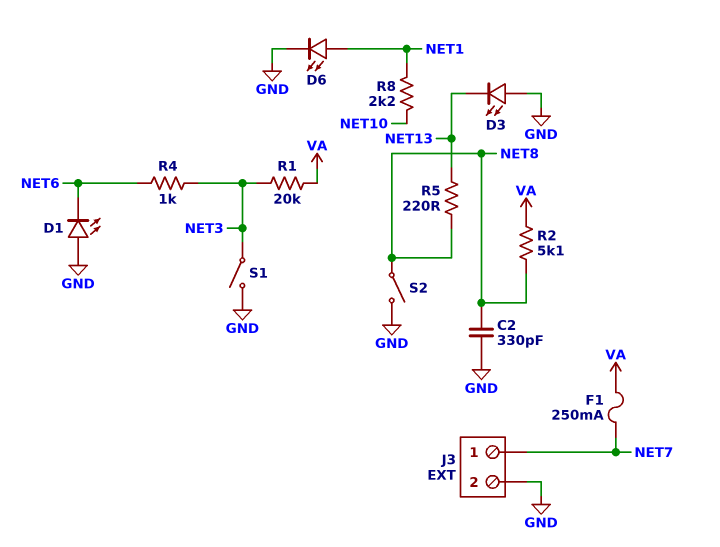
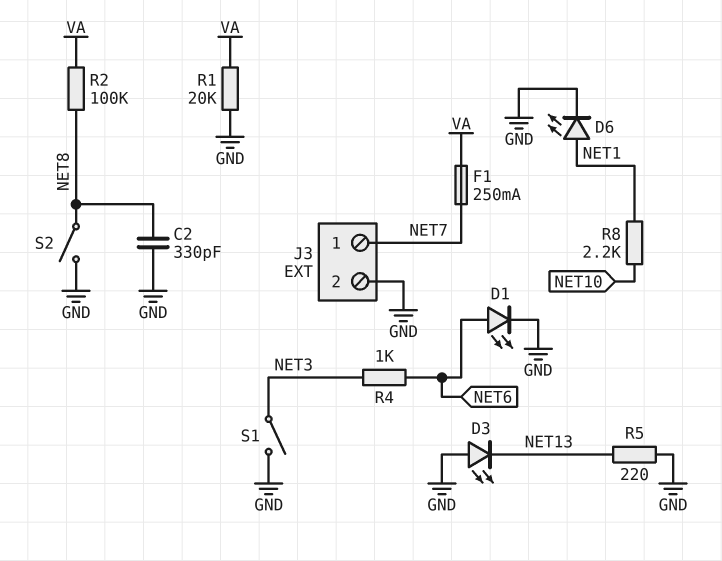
D1: LED (A GND, K NET6) -> LED (A NET6, K GND)
R1: 20k (NET3, VA) -> 20k (GND, VA)
R2: 5.1k (NET8, VA) -> 100k (NET8, VA)
R5: 220 (NET8, NET13) -> 220 (GND, NET13)

